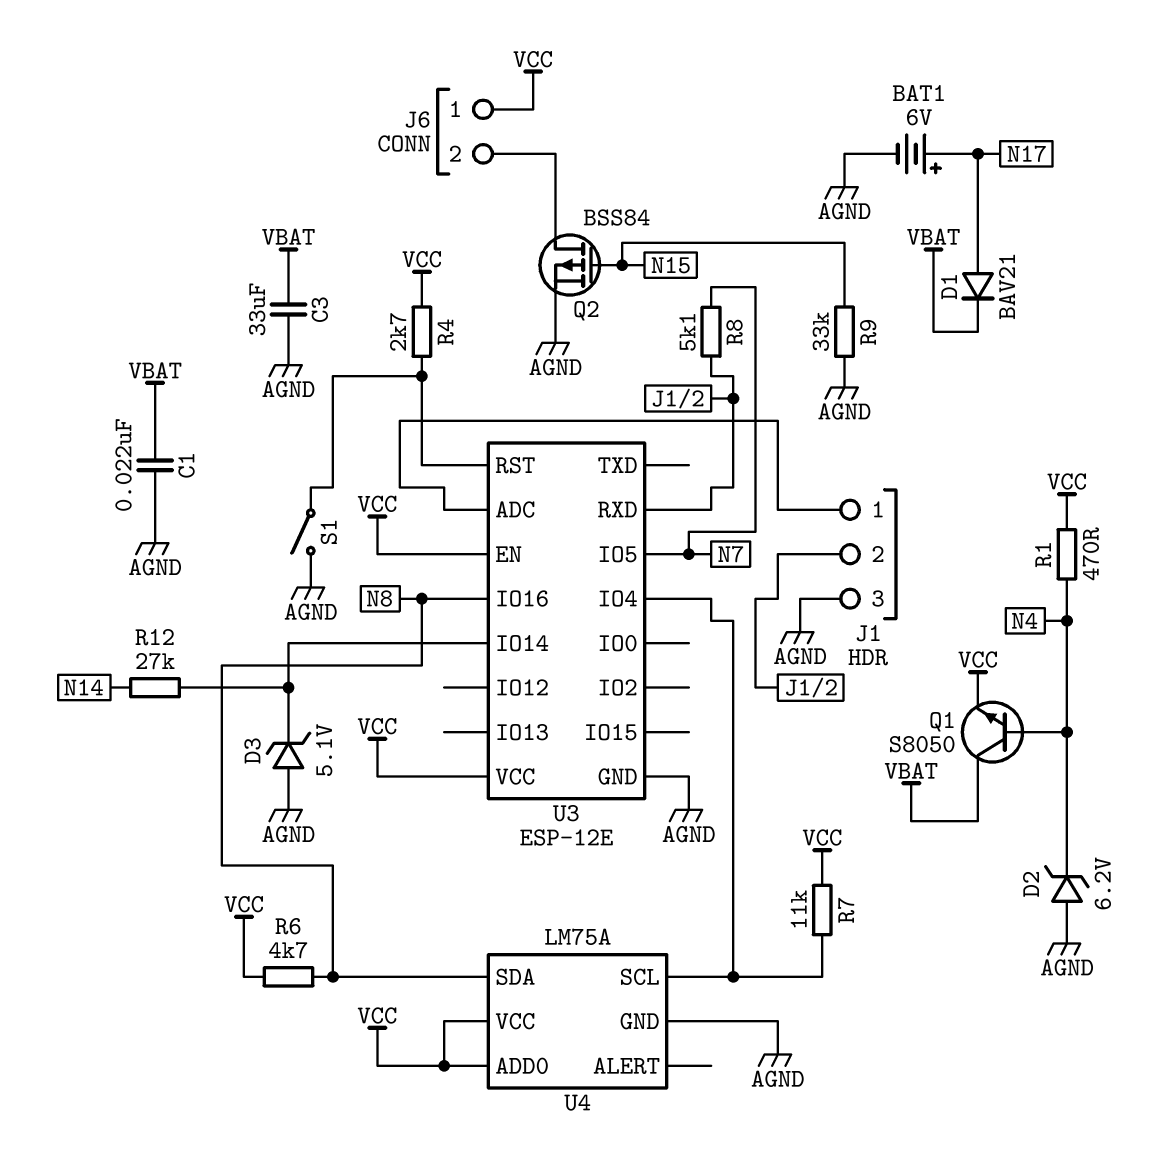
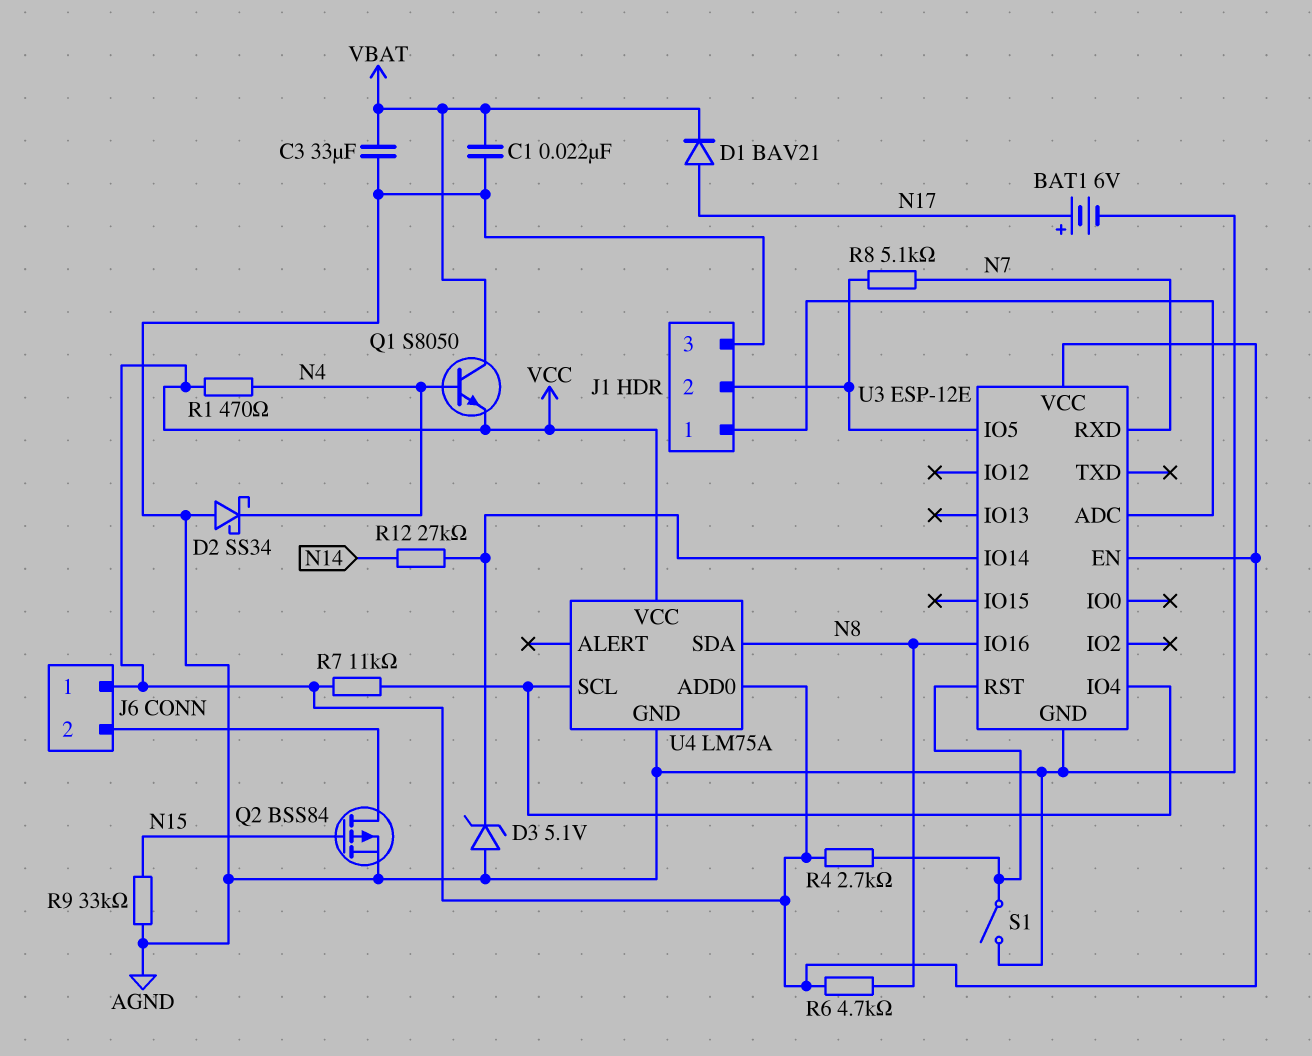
D2: zener 6.2V (A AGND, K N4) -> schottky SS34 (A AGND, K N4)
U3 pin IO5: N7 -> J1/2
U3 pin RXD: J1/2 -> N7

